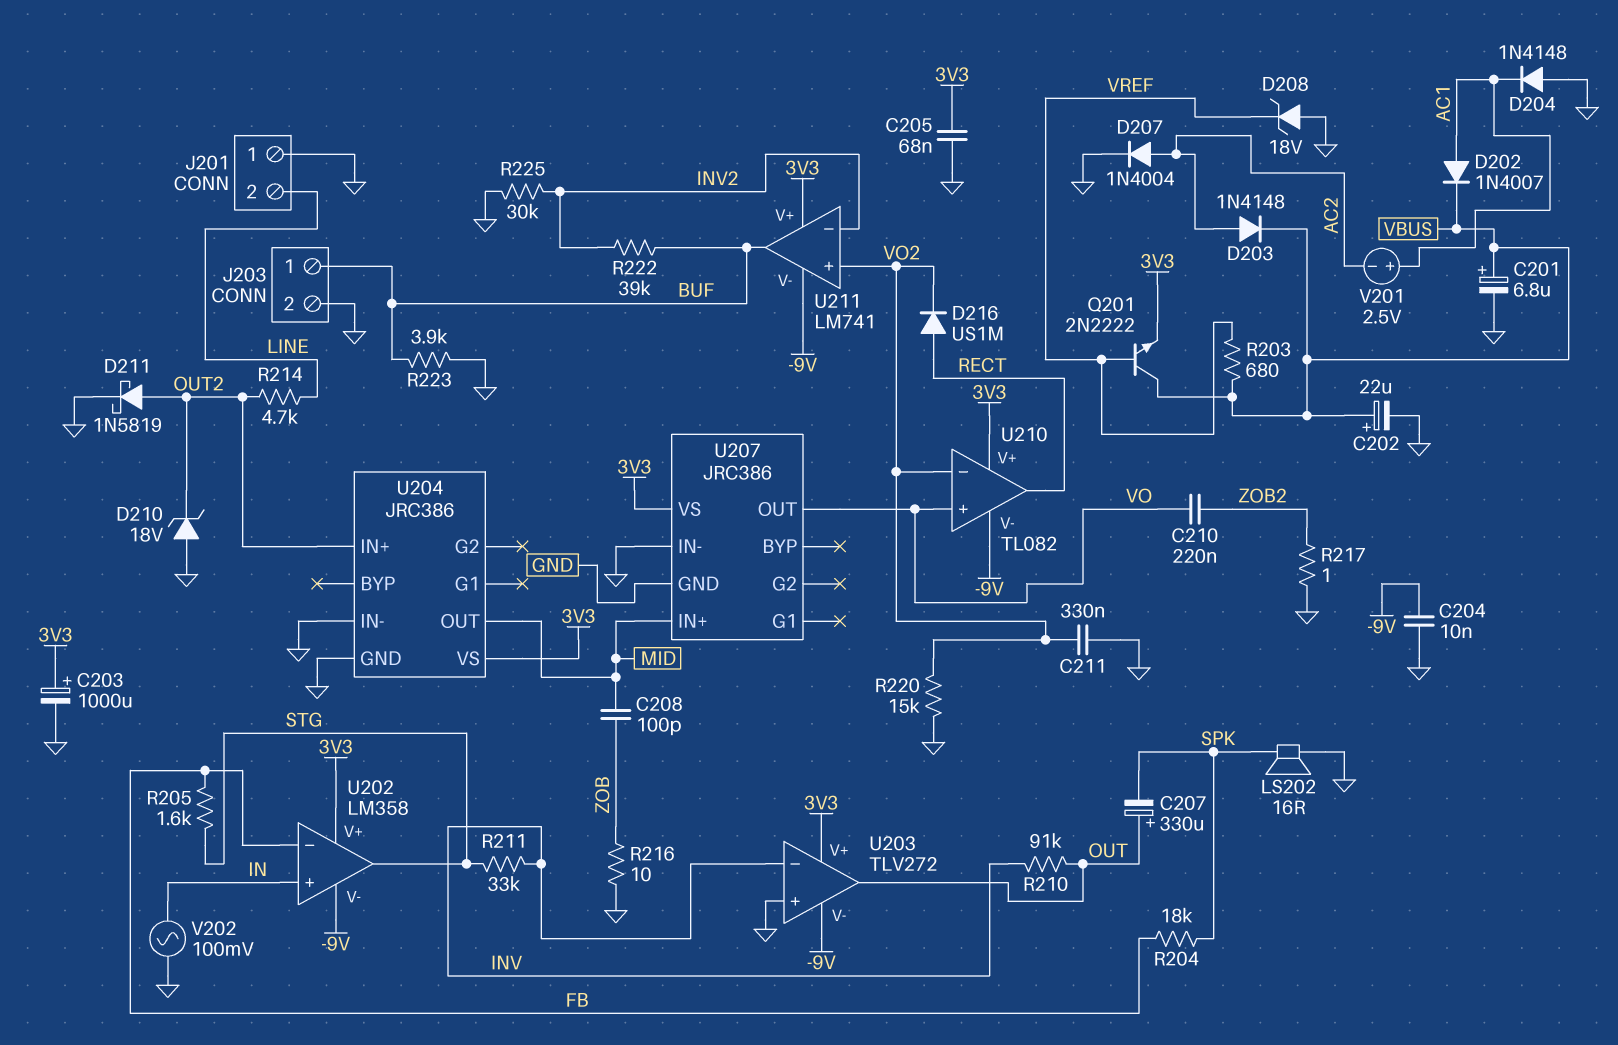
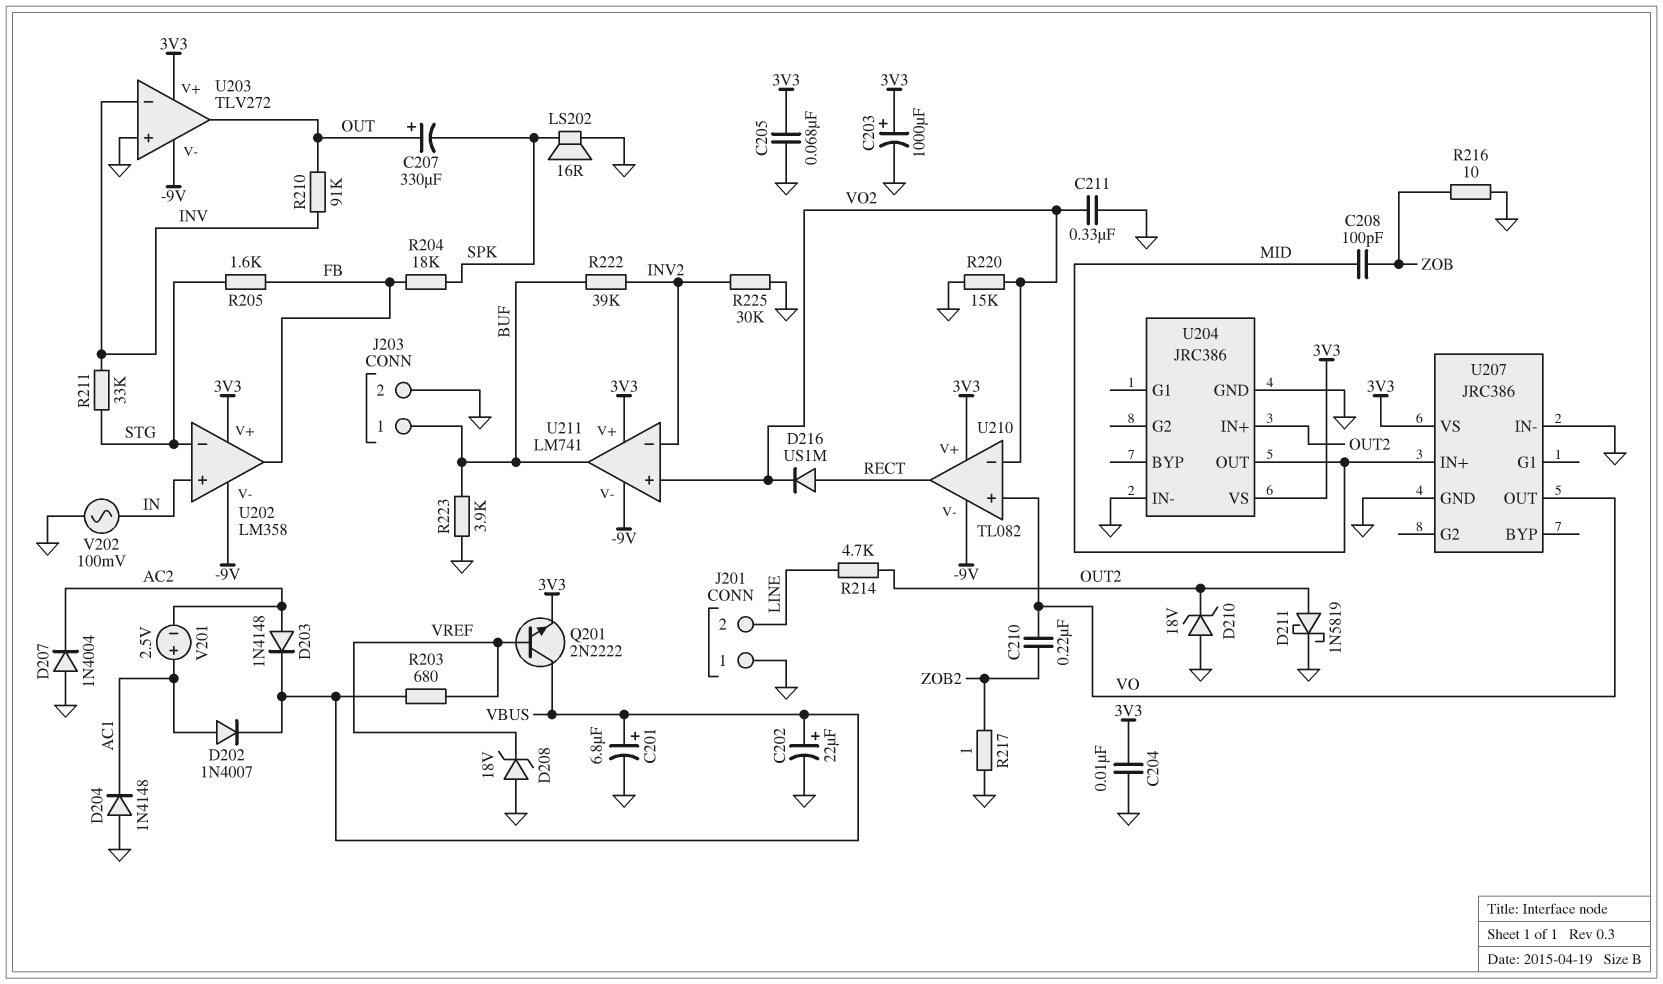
C204: 10nF (-9V, GND) -> 10nF (3V3, GND)
D207: diode 1N4004 (A AC2, K GND) -> diode 1N4004 (A GND, K AC2)
U202 pin in-: FB -> STG
U202 pin out: STG -> FB

